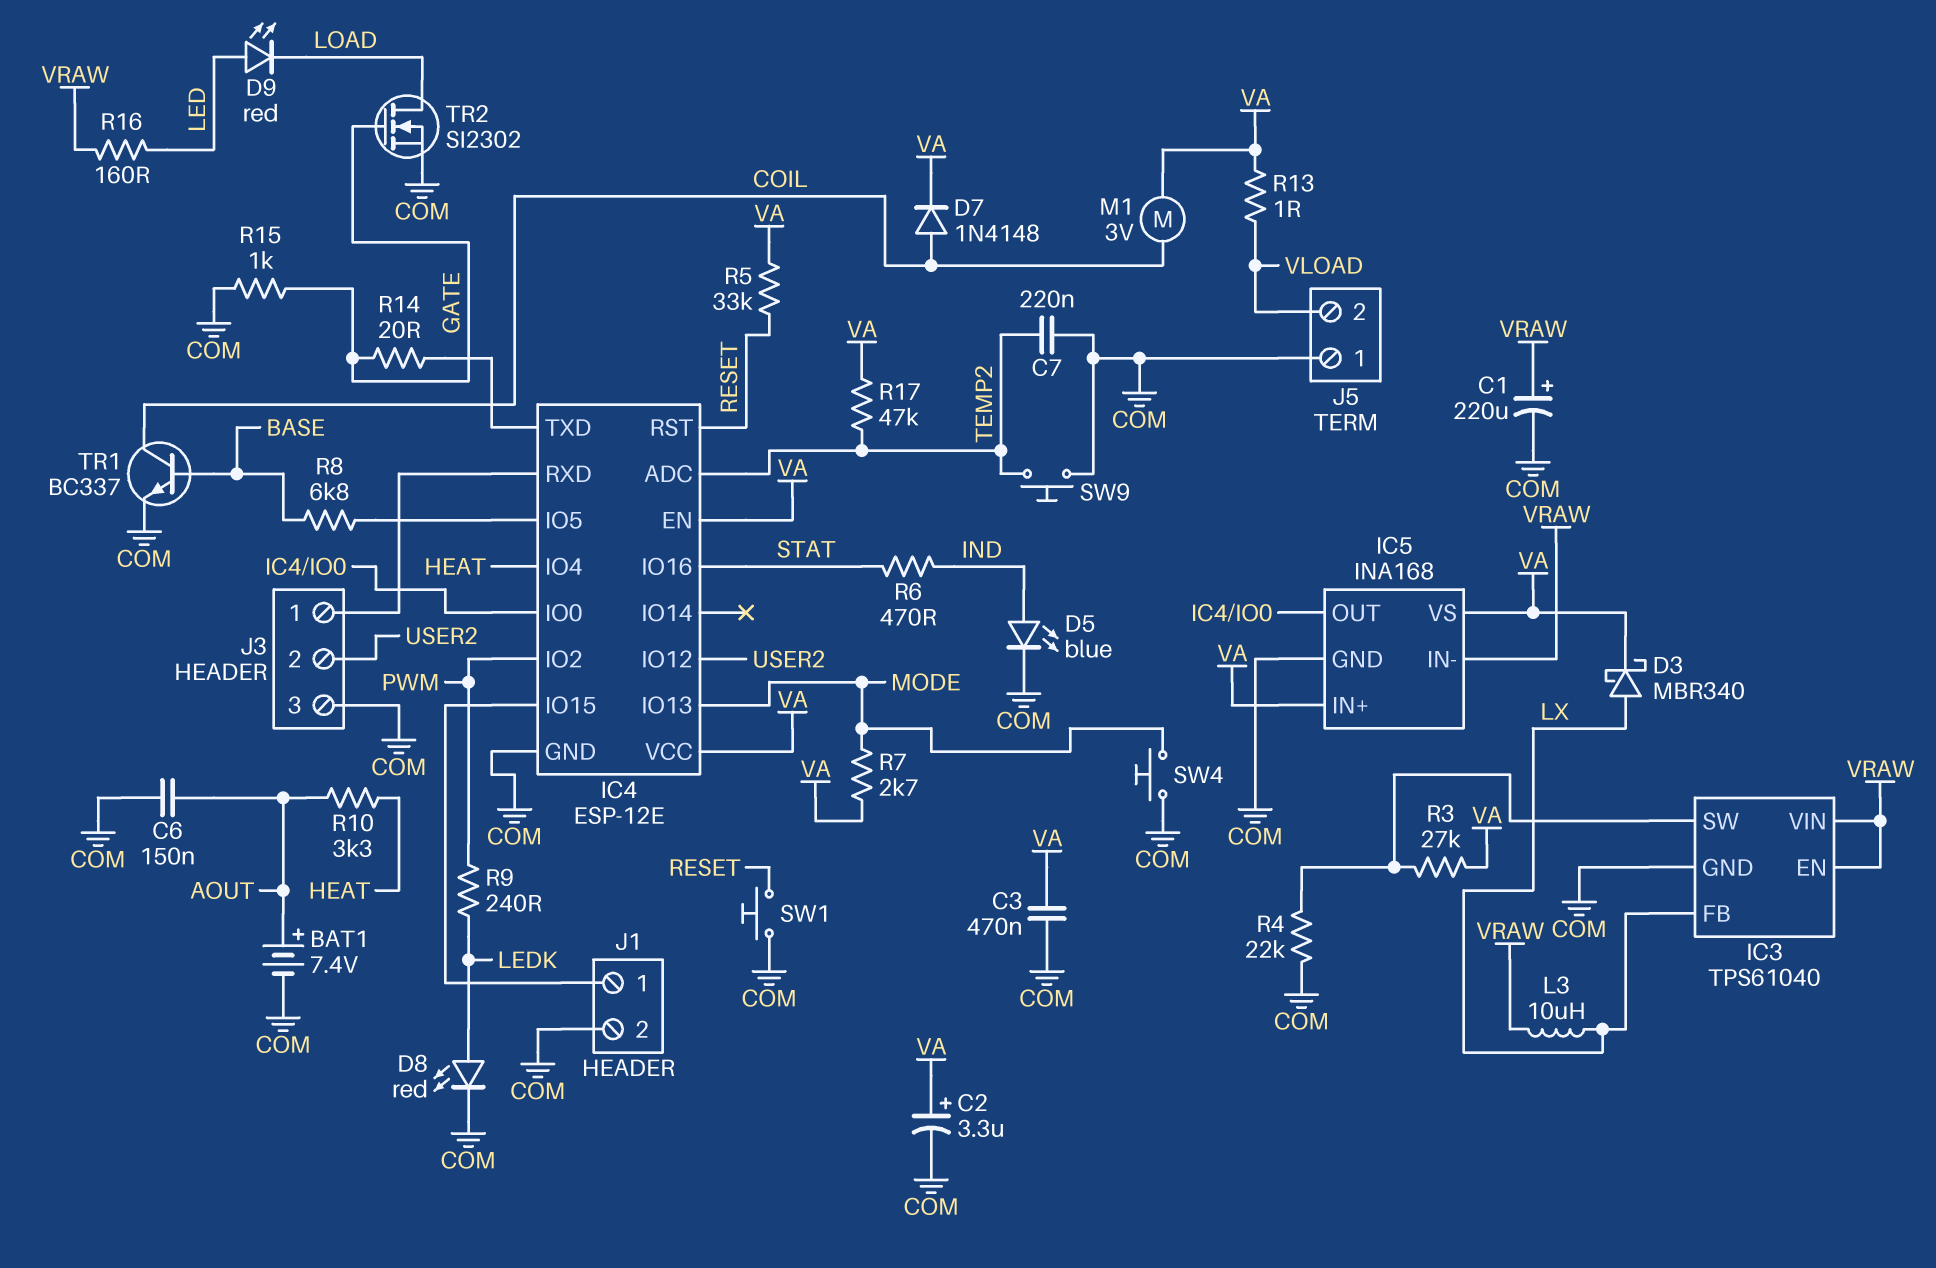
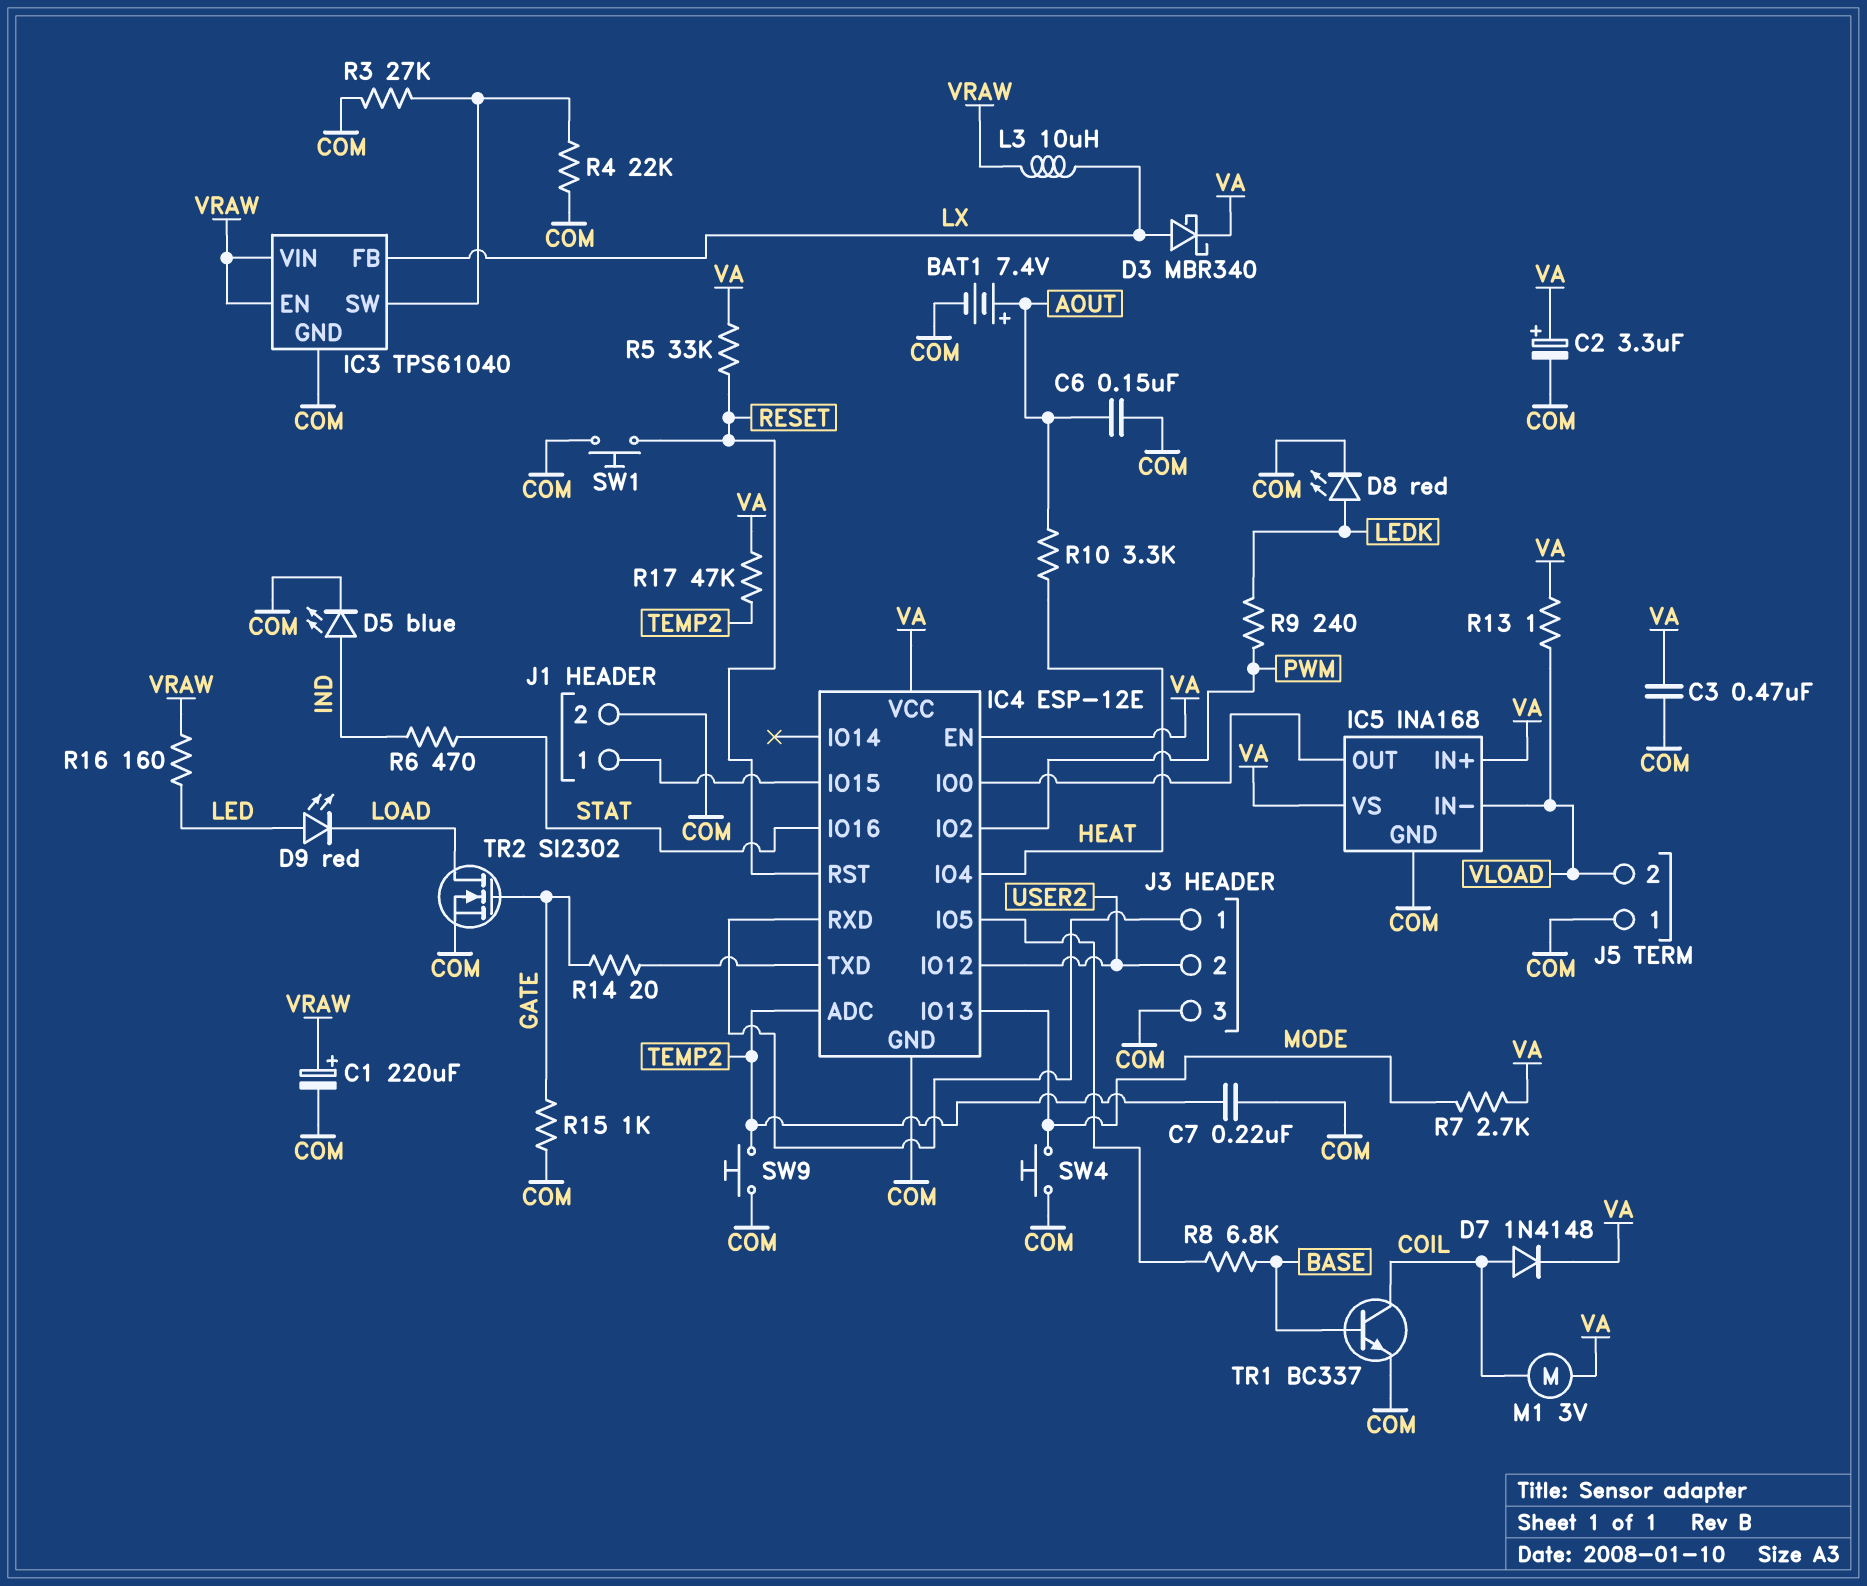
IC5 pin IN-: VRAW -> VLOAD
R3: 27k (IC3/SW, VA) -> 27k (COM, IC3/SW)

